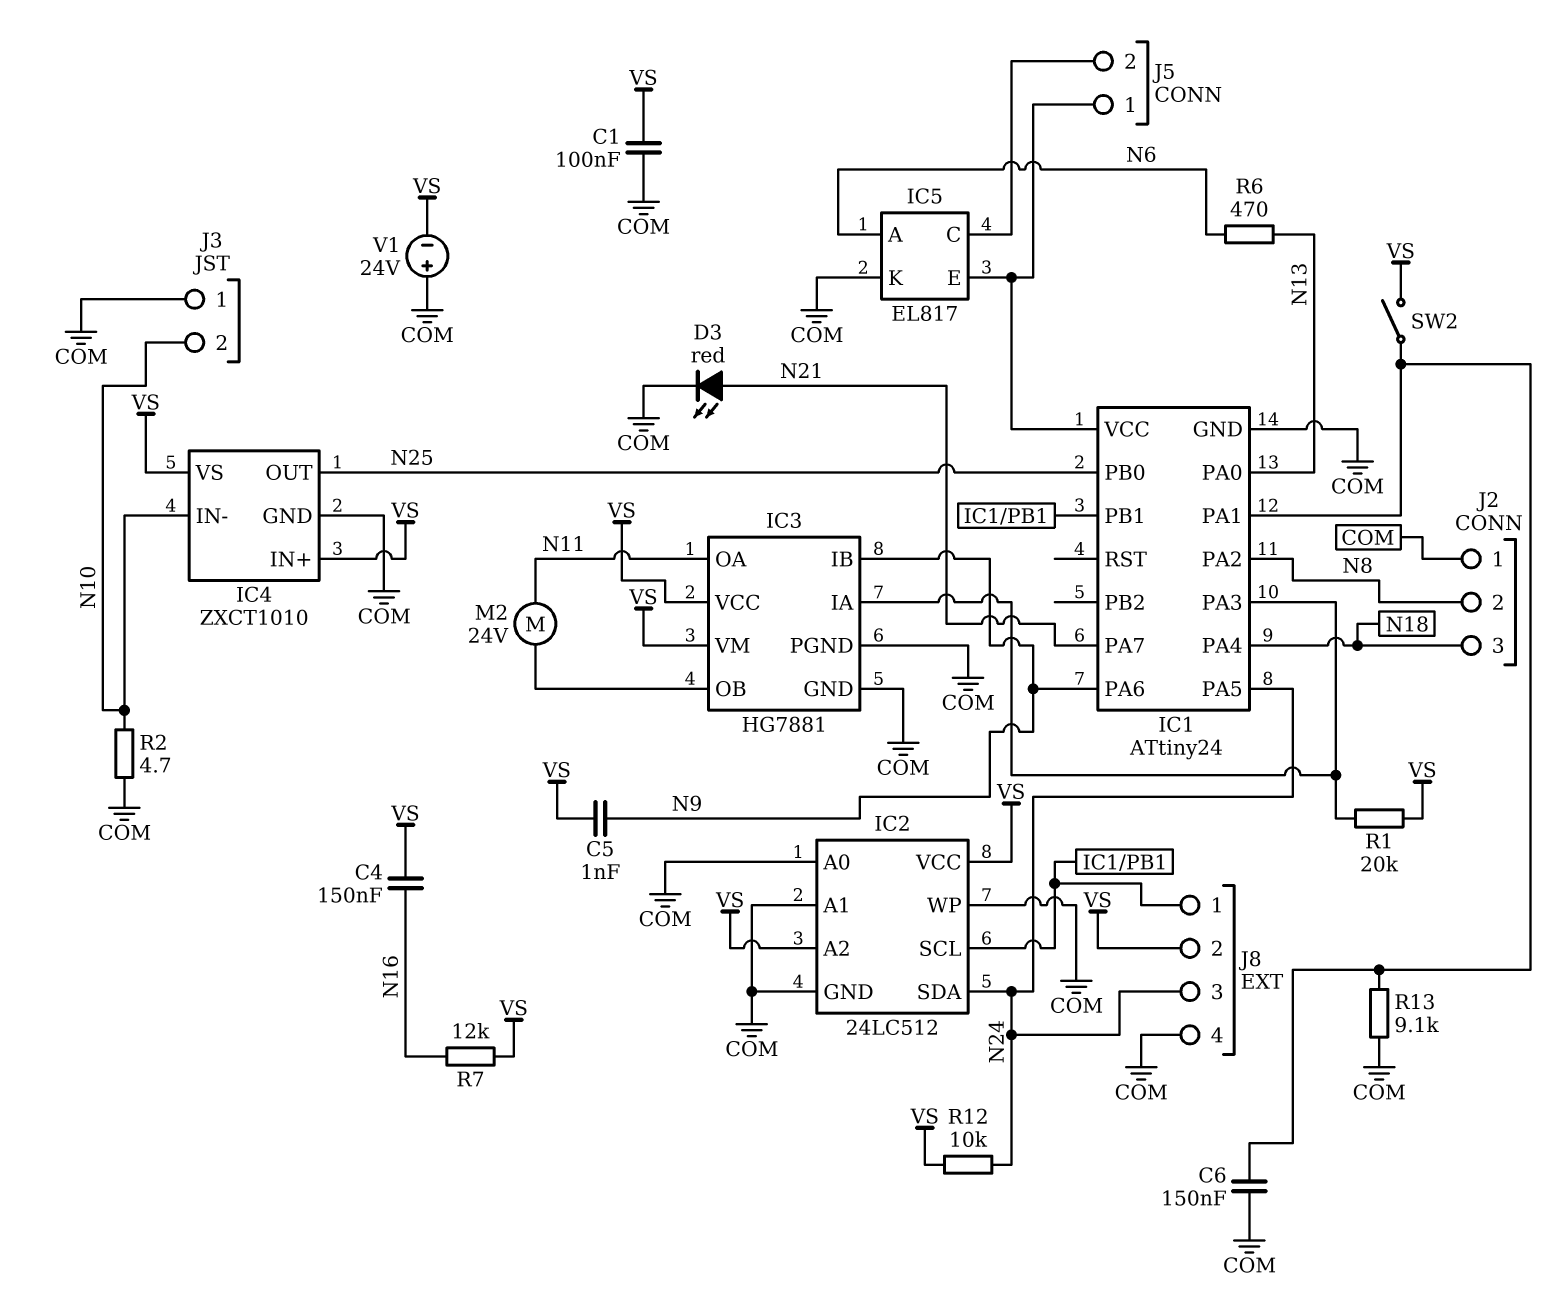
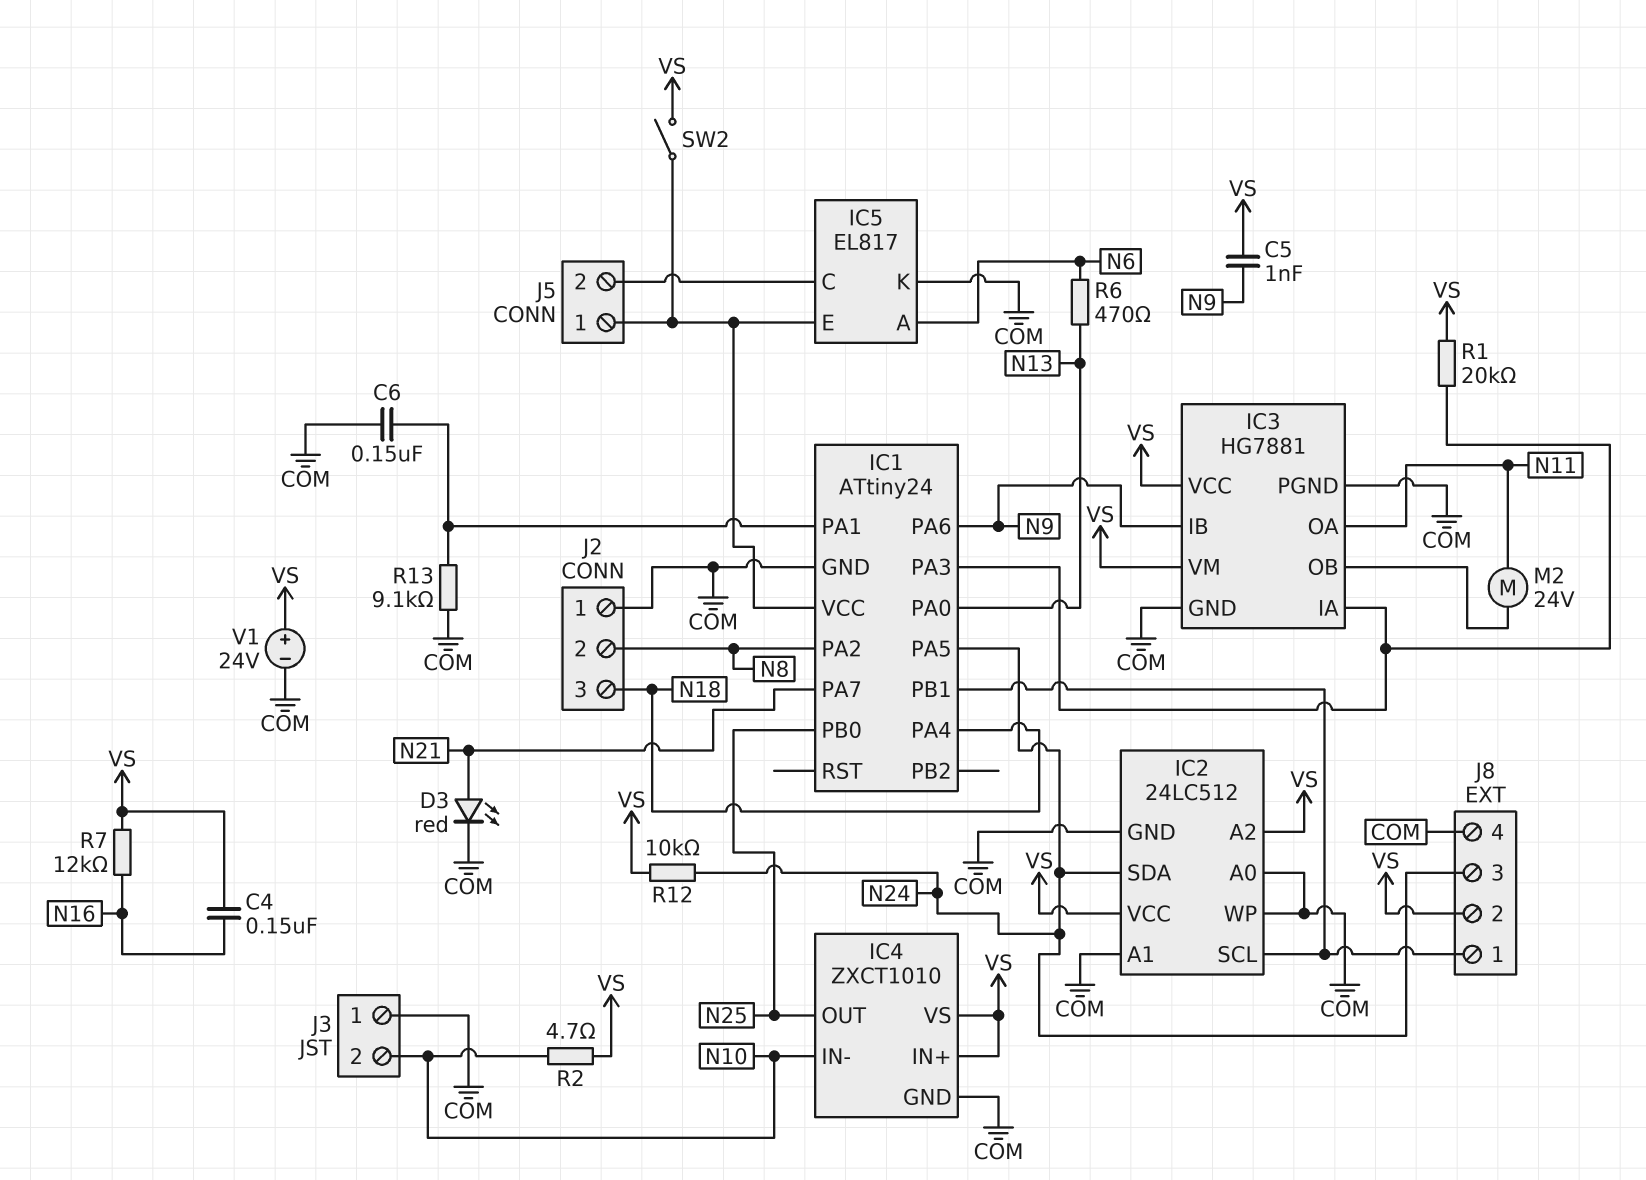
C1: 100nF (COM, VS) -> none
R2: 4.7 (COM, N10) -> 4.7 (N10, VS)
SW2: switch (IC1/PA1, VS) -> switch (IC1/VCC, VS)
V1: 24V (plus COM, minus VS) -> 24V (plus VS, minus COM)

